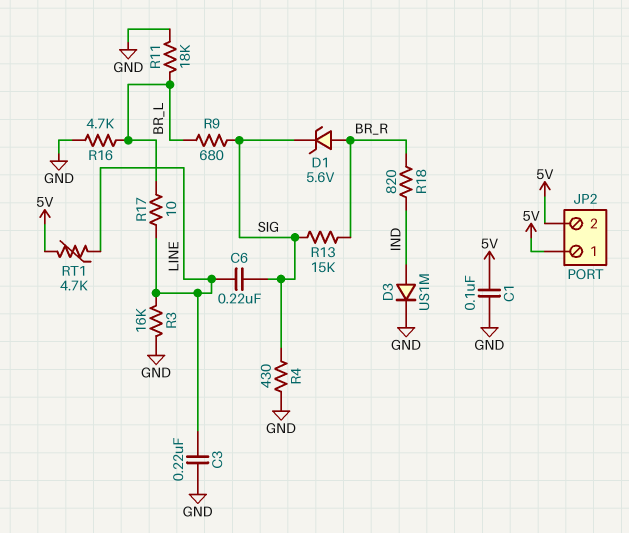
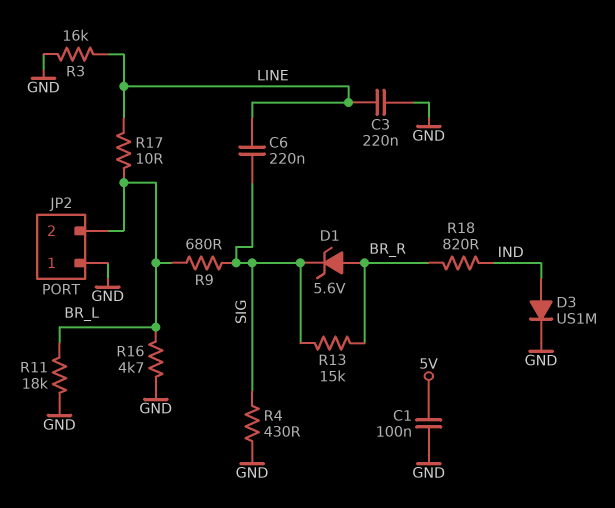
JP2 pin 1: 5V -> GND
JP2 pin 2: 5V -> BR_L
RT1: 4.7k (5V, LINE) -> none

